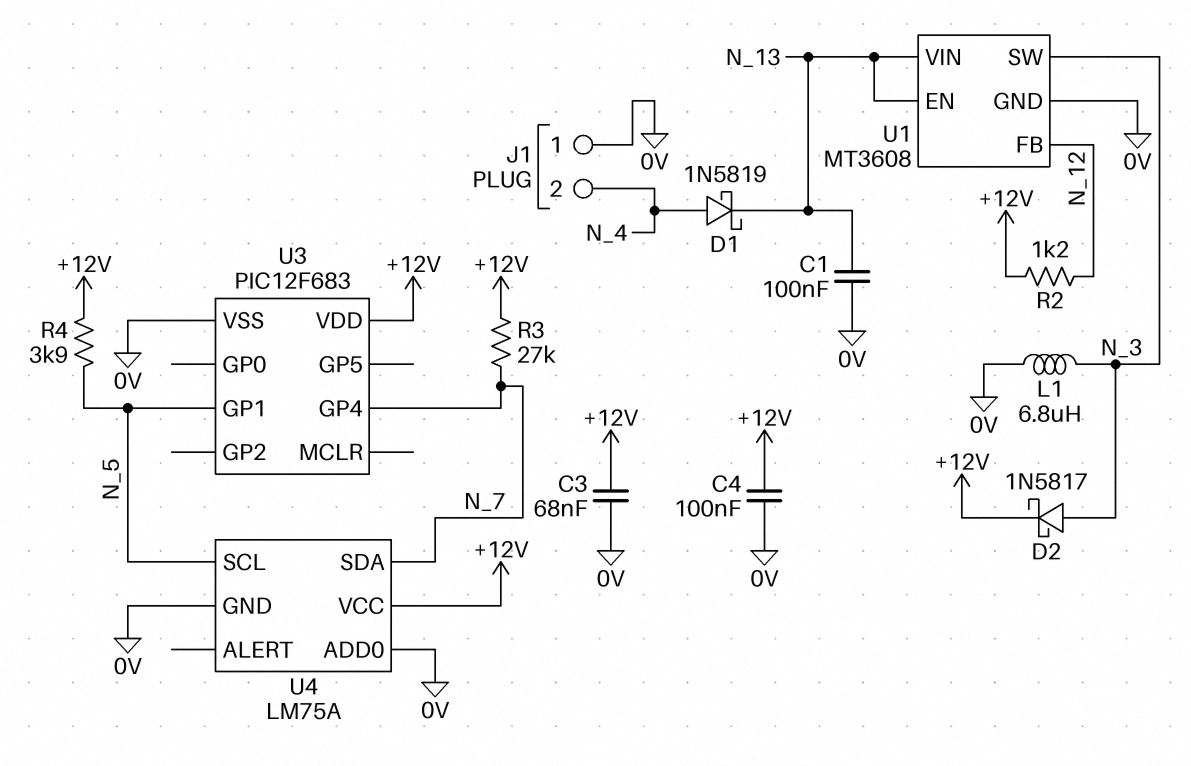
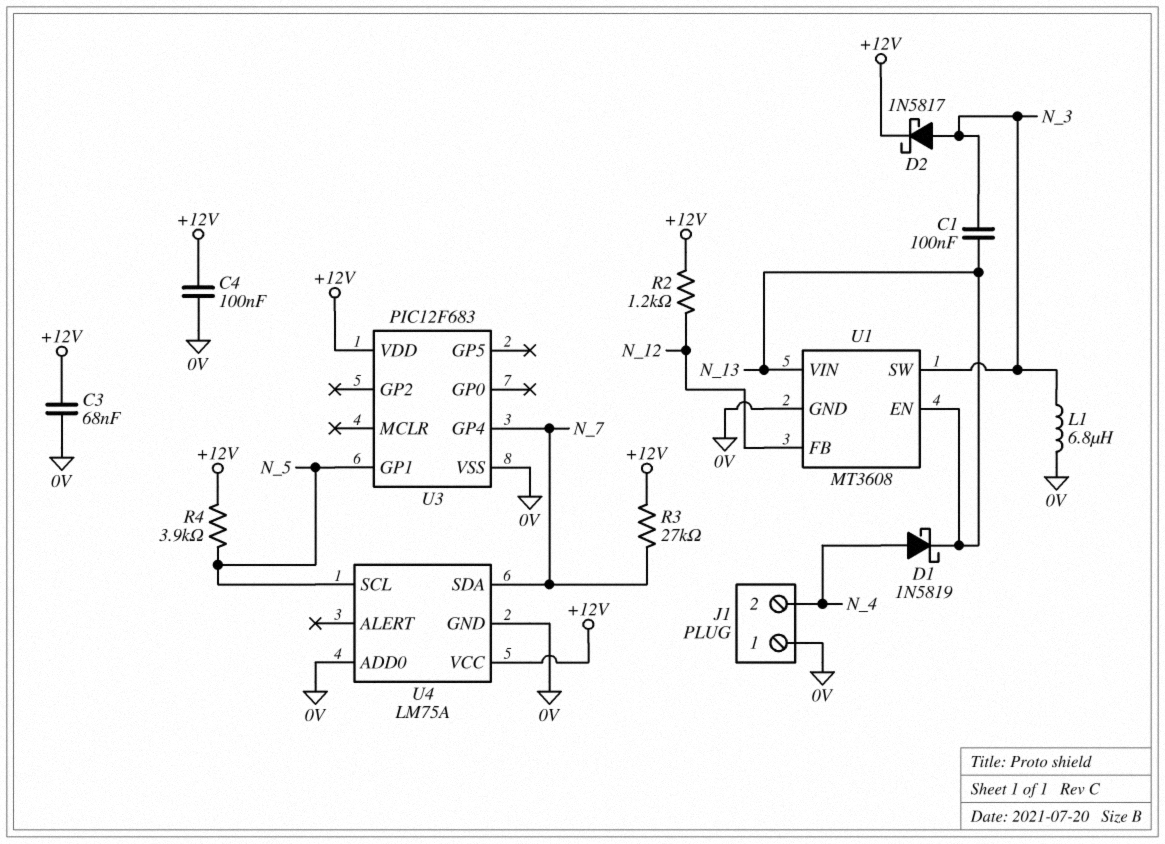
C1: 100nF (0V, N_13) -> 100nF (N_3, N_13)

